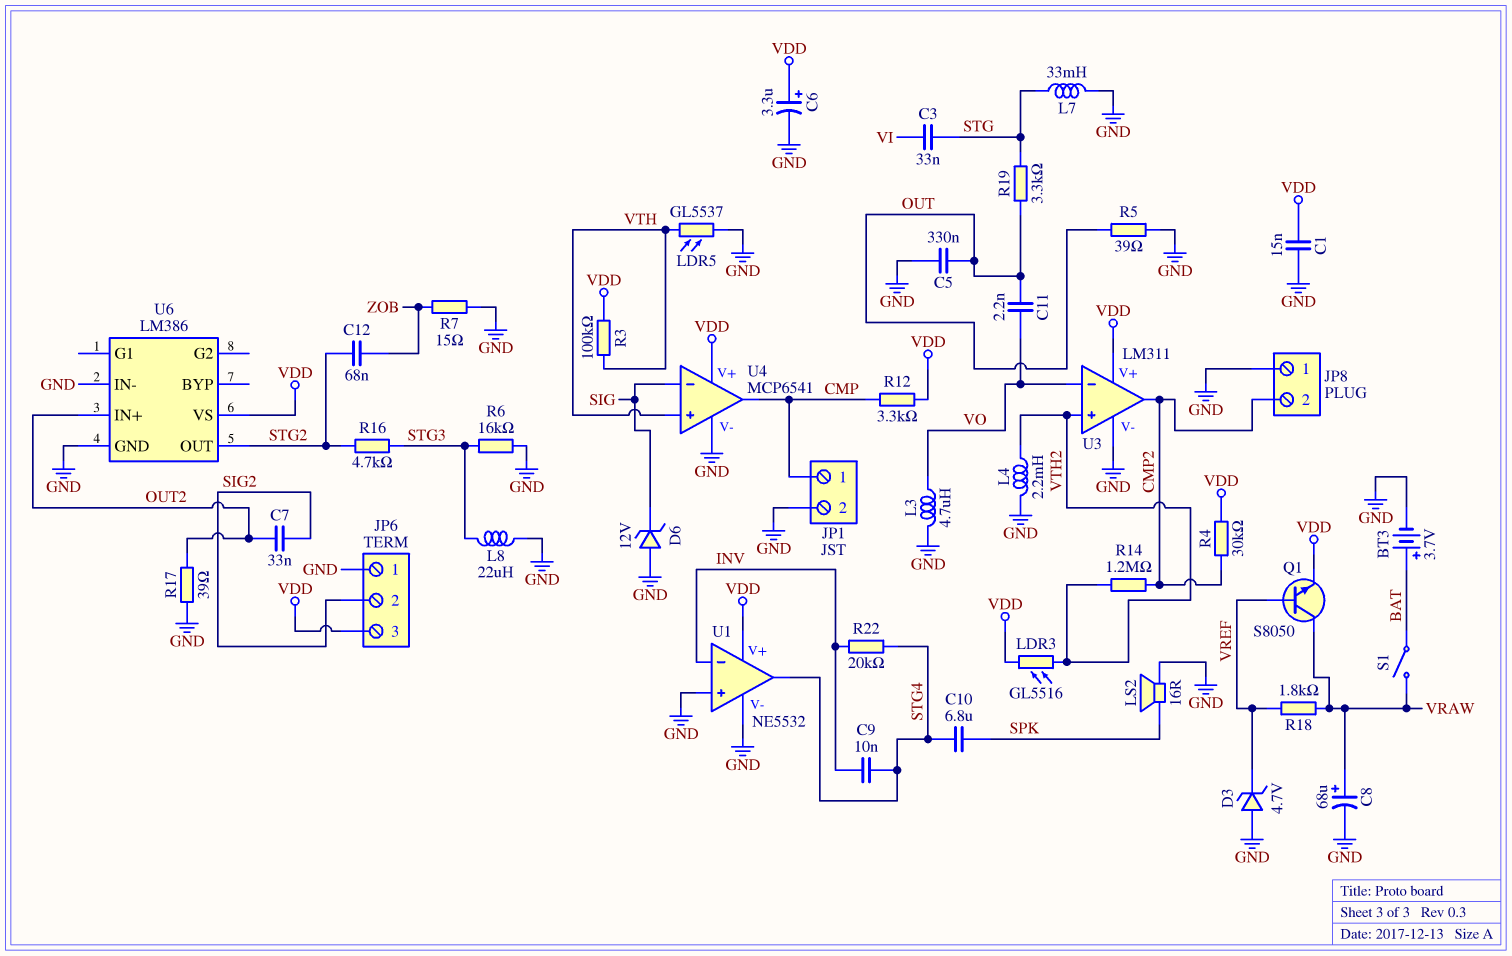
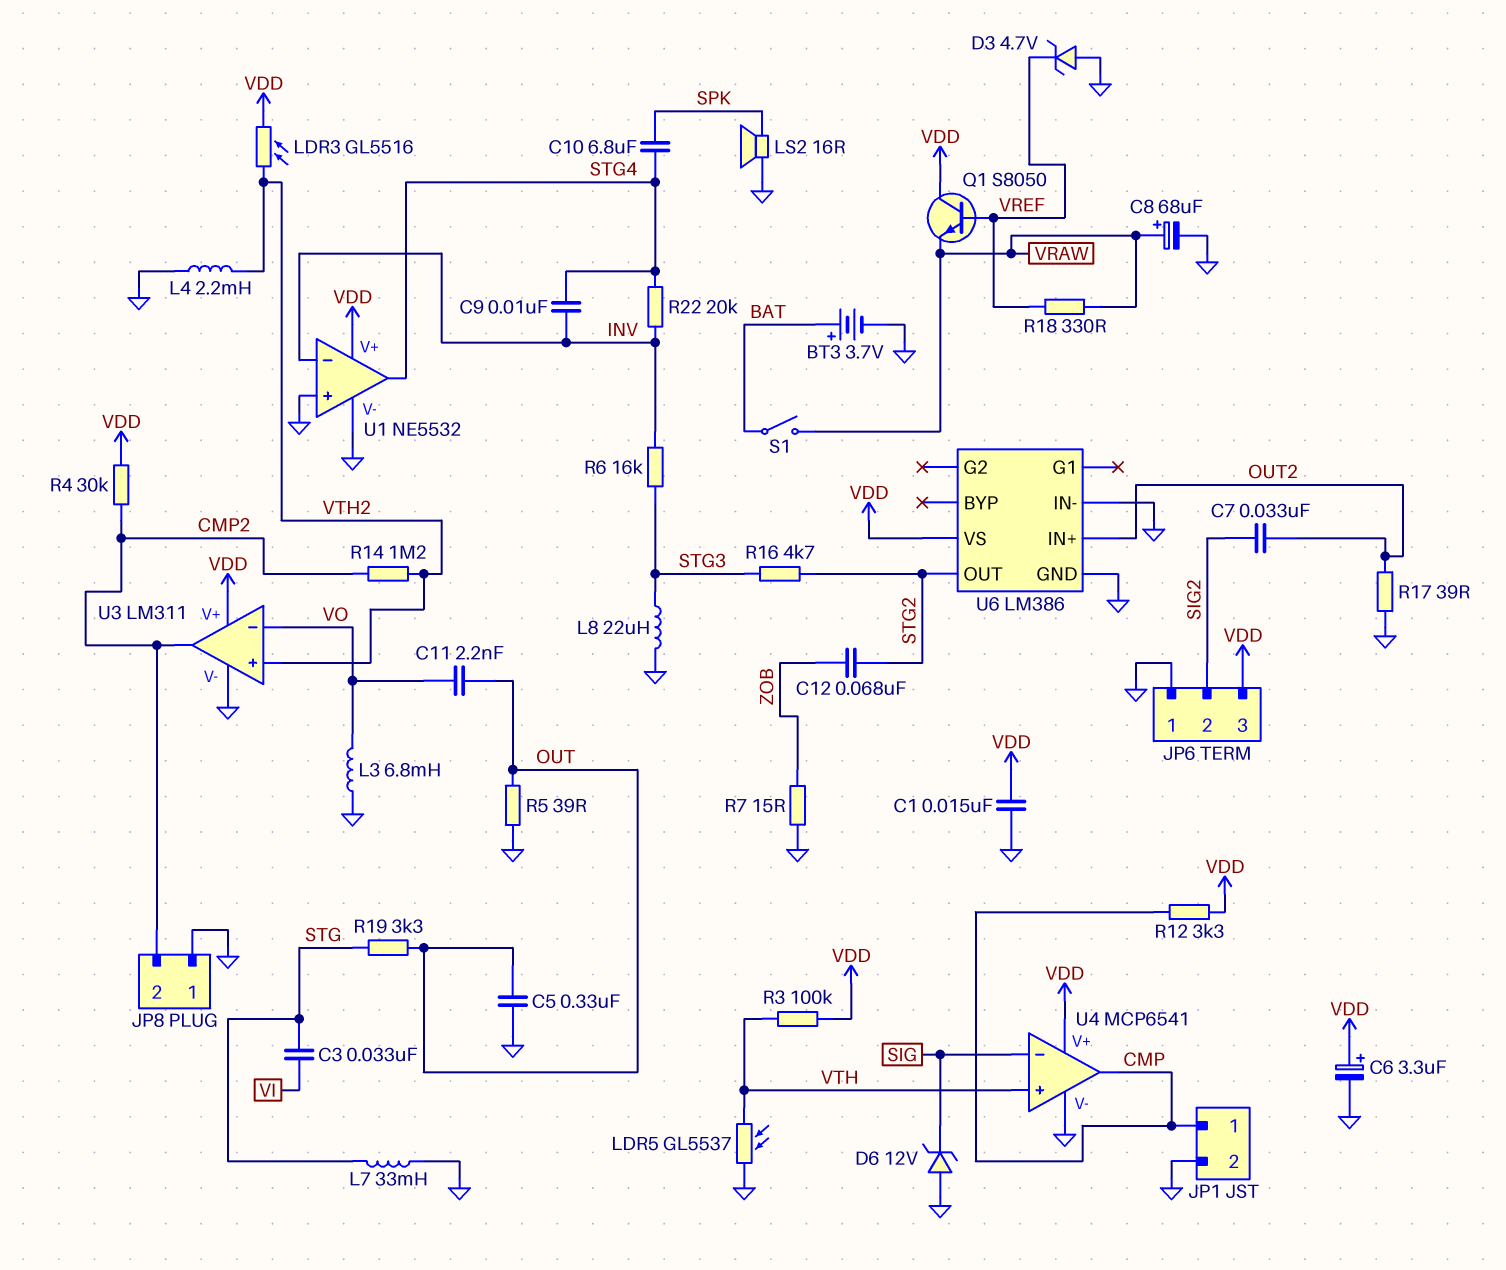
L3: 4.7uH (GND, VO) -> 6.8mH (GND, VO)
Q1: NPN S8050 (B VREF, C VRAW, E VDD) -> NPN S8050 (B VREF, C VDD, E VRAW)
R6: 16k (GND, STG3) -> 16k (INV, STG3)
R18: 1.8k (VRAW, VREF) -> 330 (VRAW, VREF)

